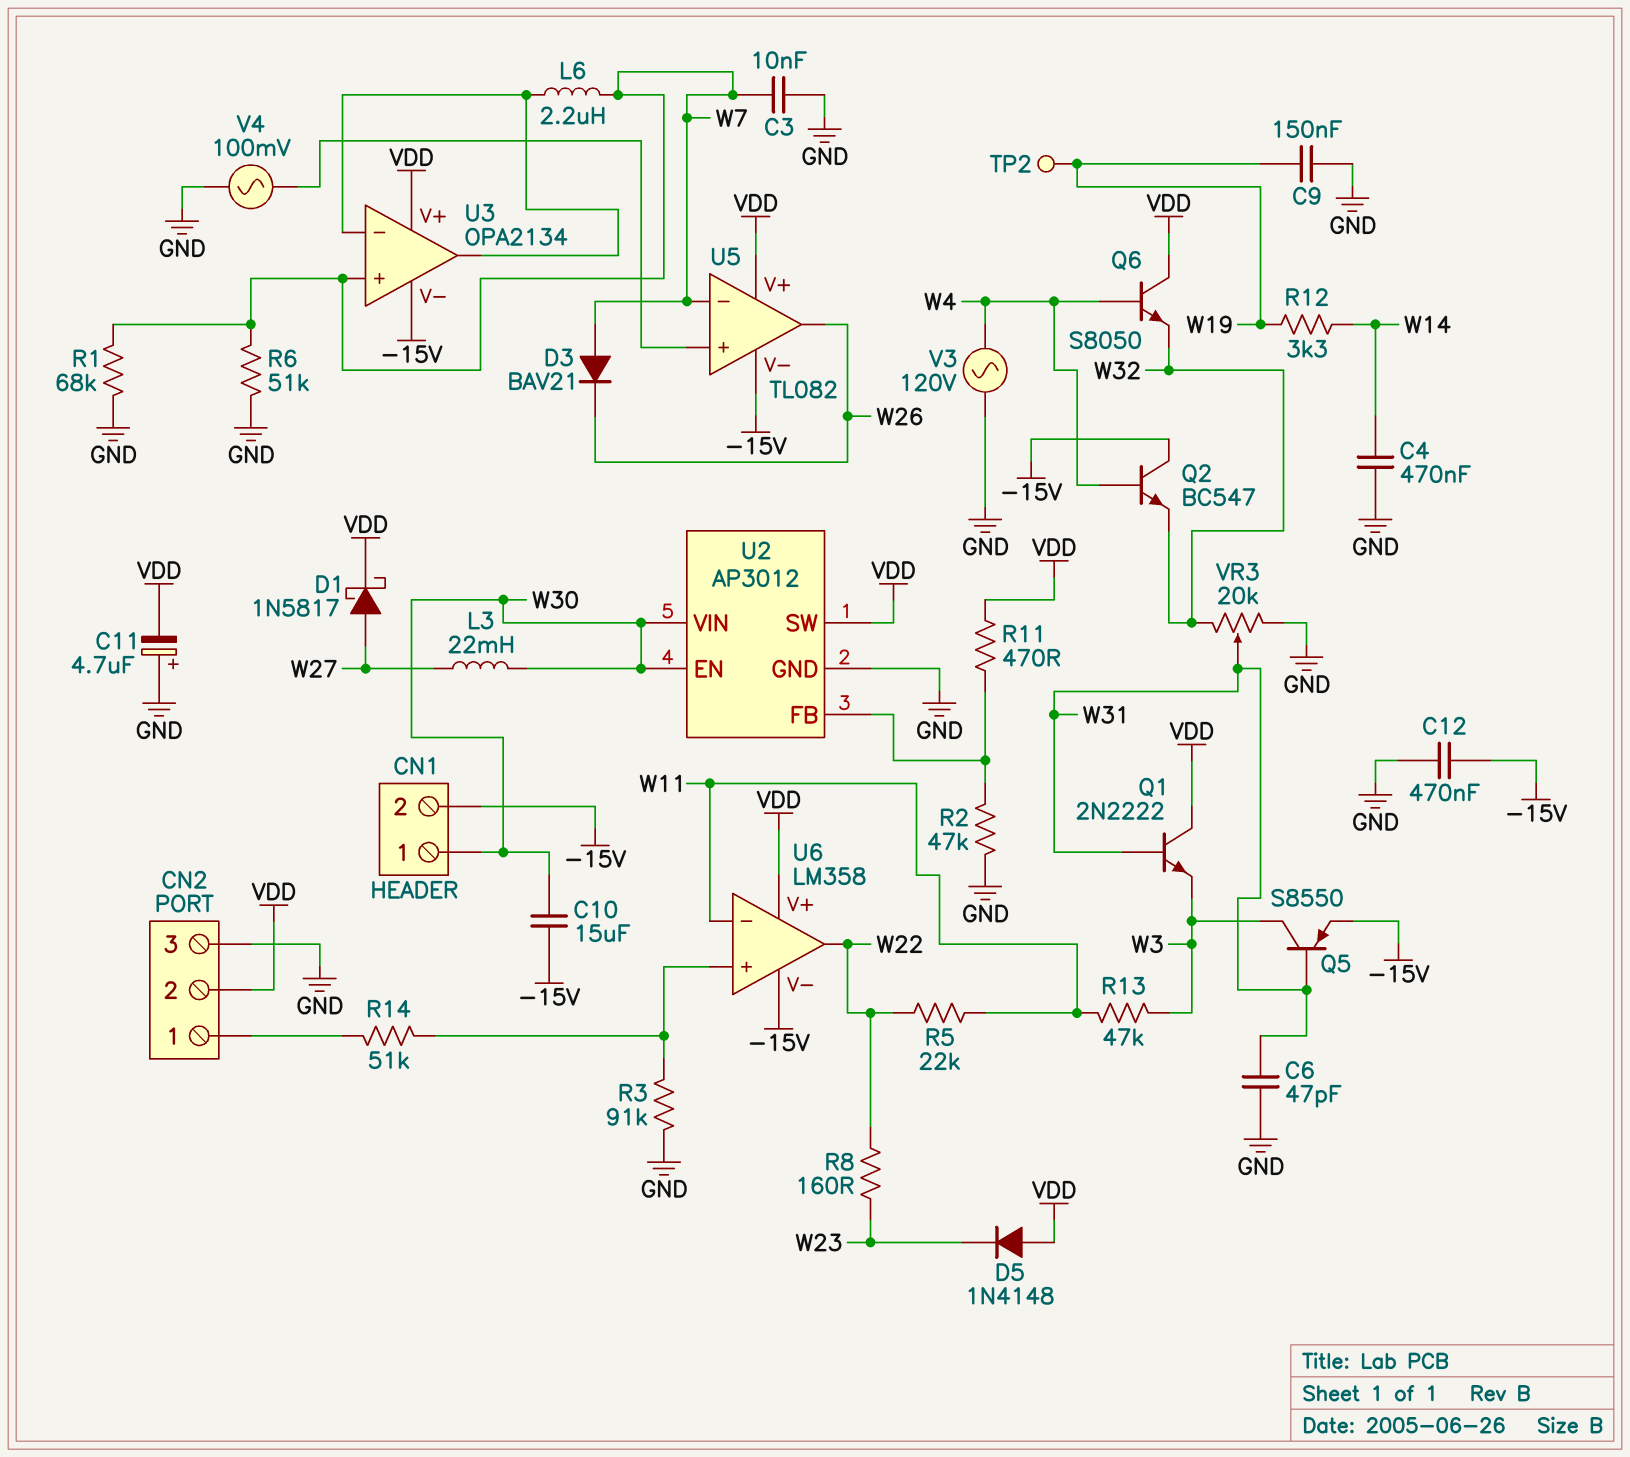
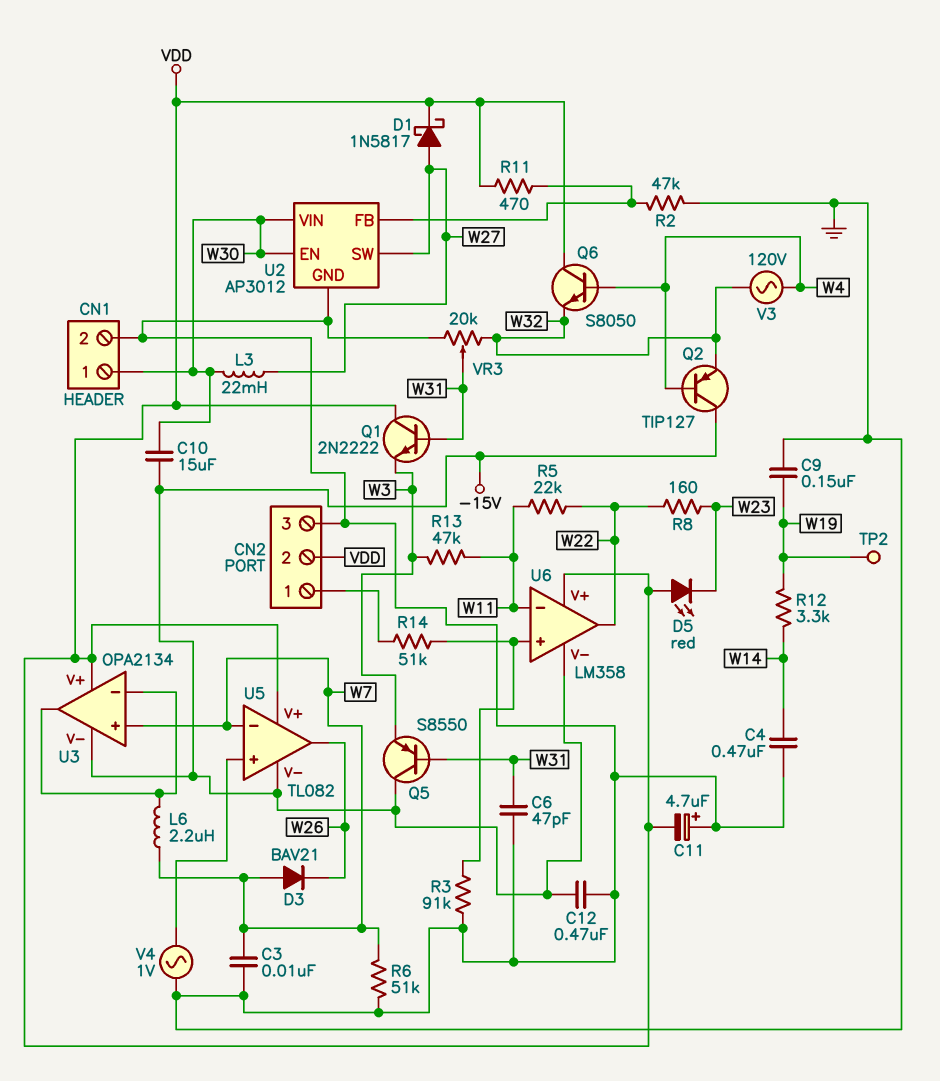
CN1 pin 2: -15V -> GND
D5: diode 1N4148 (A VDD, K W23) -> LED red (A VDD, K W23)
Q2: NPN BC547 (B W4, C -15V, E W32) -> PNP TIP127 (B W4, C -15V, E W32)
Q5: PNP S8550 (B W31, C W3, E -15V) -> PNP S8550 (B W31, C -15V, E W3)
R1: 68k (GND, W7) -> none
U2 pin SW: VDD -> W27
V3: AC 120V (GND, W4) -> AC 120V (W4, W32)
V4: AC 100mV (GND, U5/in+) -> AC 1V (GND, U5/in+)

